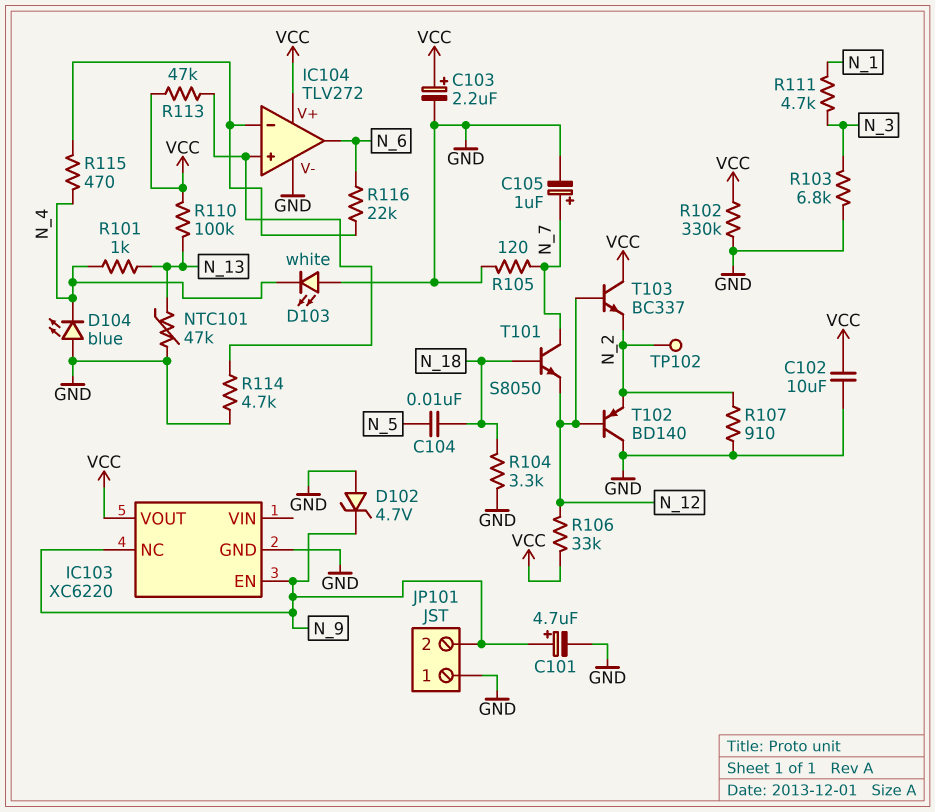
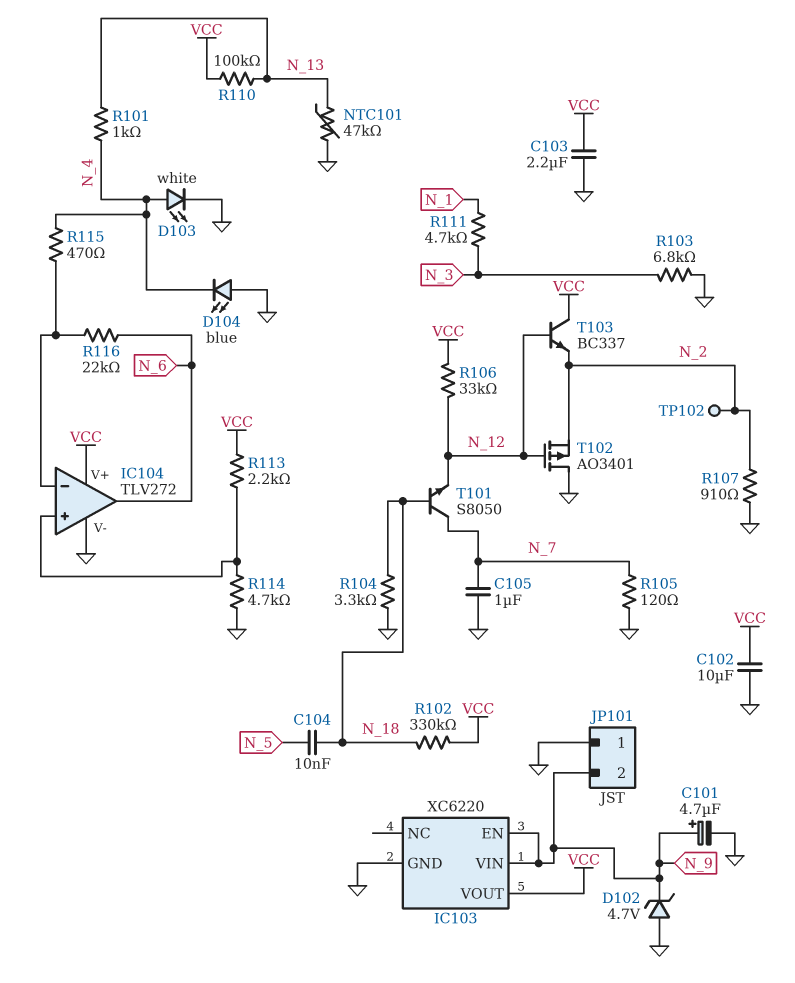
C103: 2.2uF (plus VCC, minus GND) -> 2.2uF (GND, VCC)
C105: 1uF (plus N_7, minus GND) -> 1uF (GND, N_7)
D103: LED white (A GND, K N_4) -> LED white (A N_4, K GND)
IC103 pin NC: N_9 -> none
IC103 pin VIN: none -> N_9
R102: 330k (GND, VCC) -> 330k (N_18, VCC)
R113: 47k (IC104/in+, VCC) -> 2.2k (IC104/in+, VCC)
T102: PNP BD140 (B N_12, C GND, E N_2) -> PMOS AO3401 (G N_12, D GND, S N_2)

